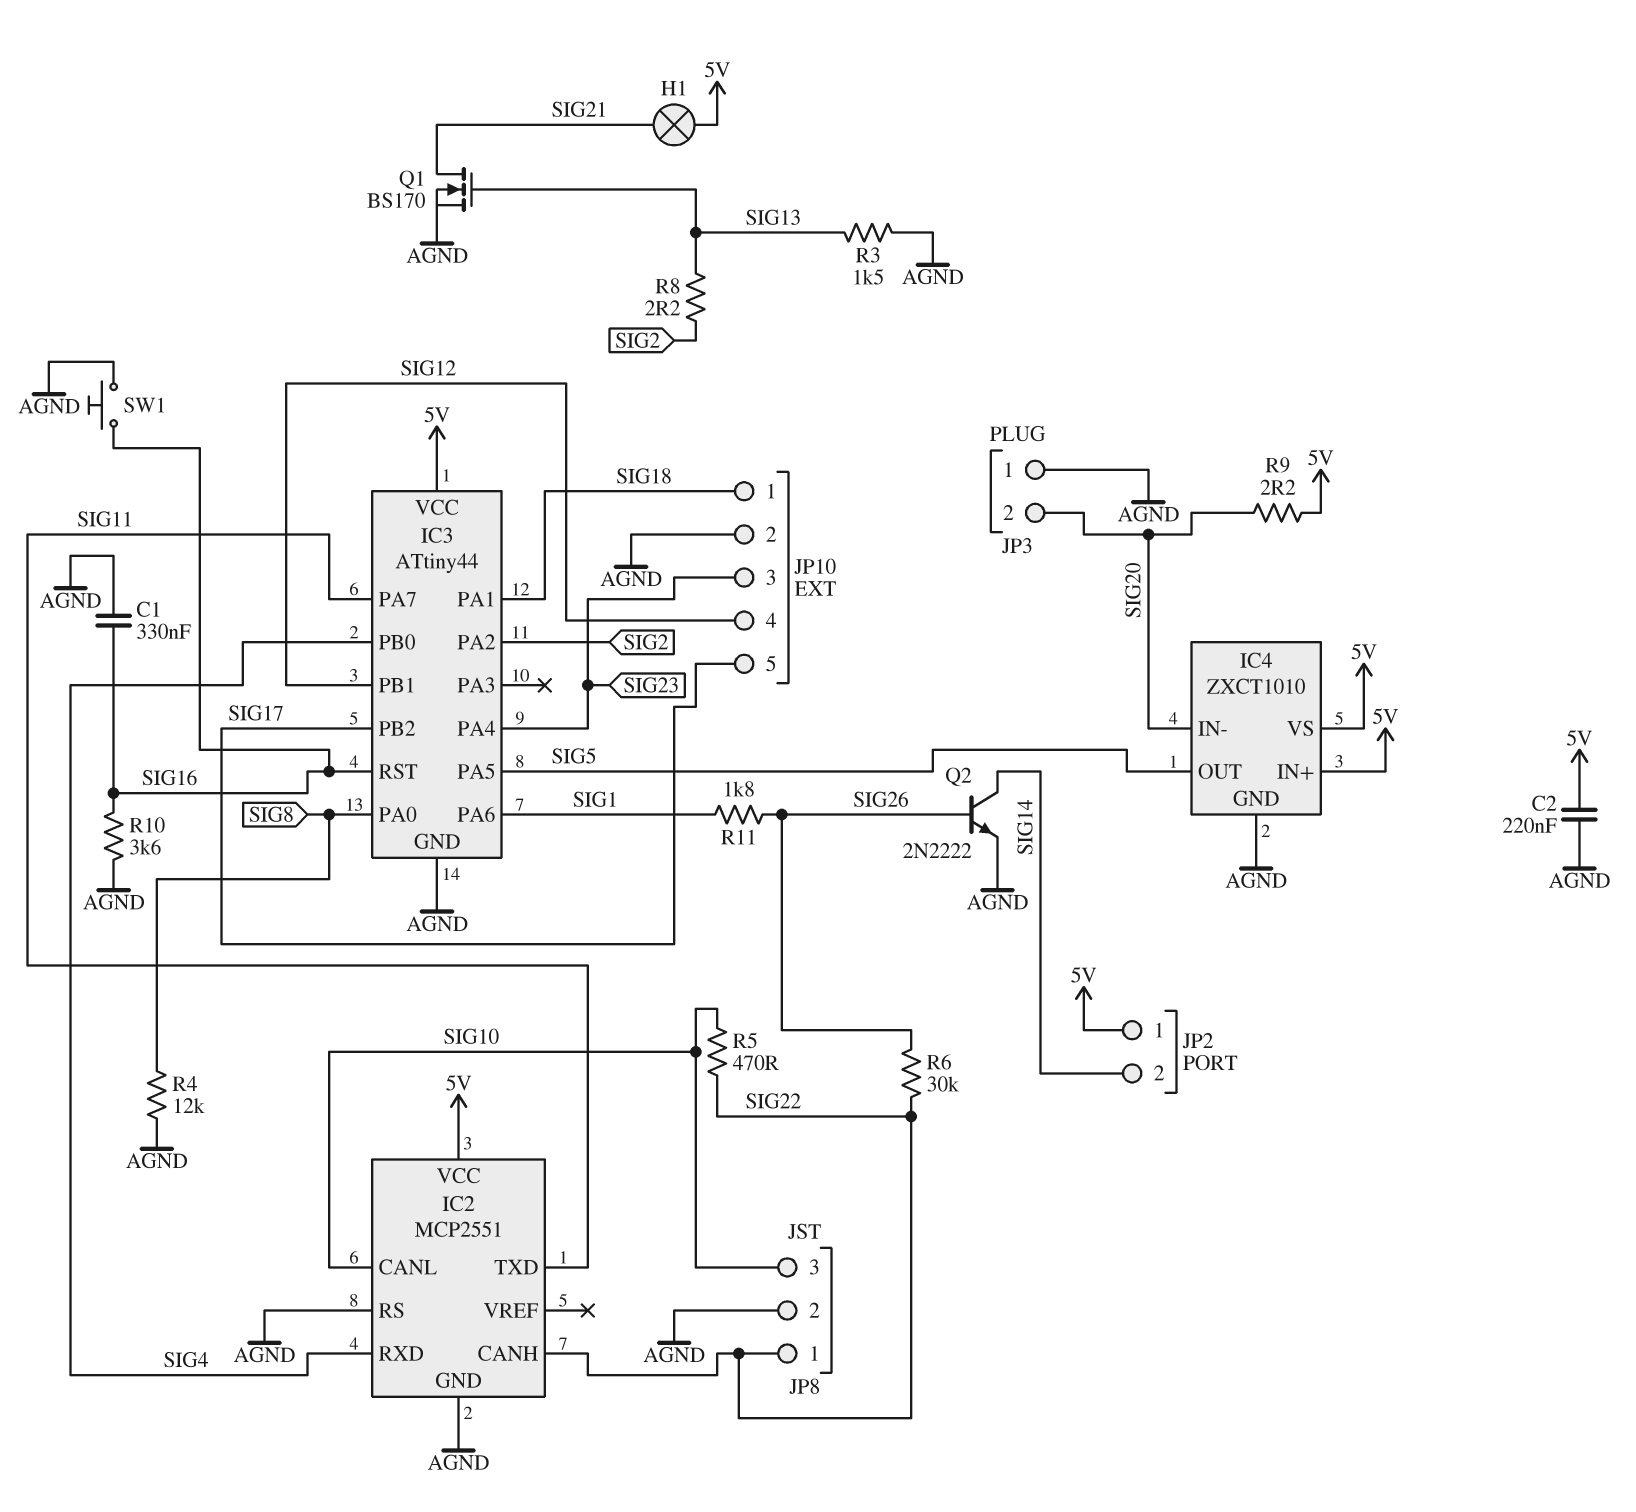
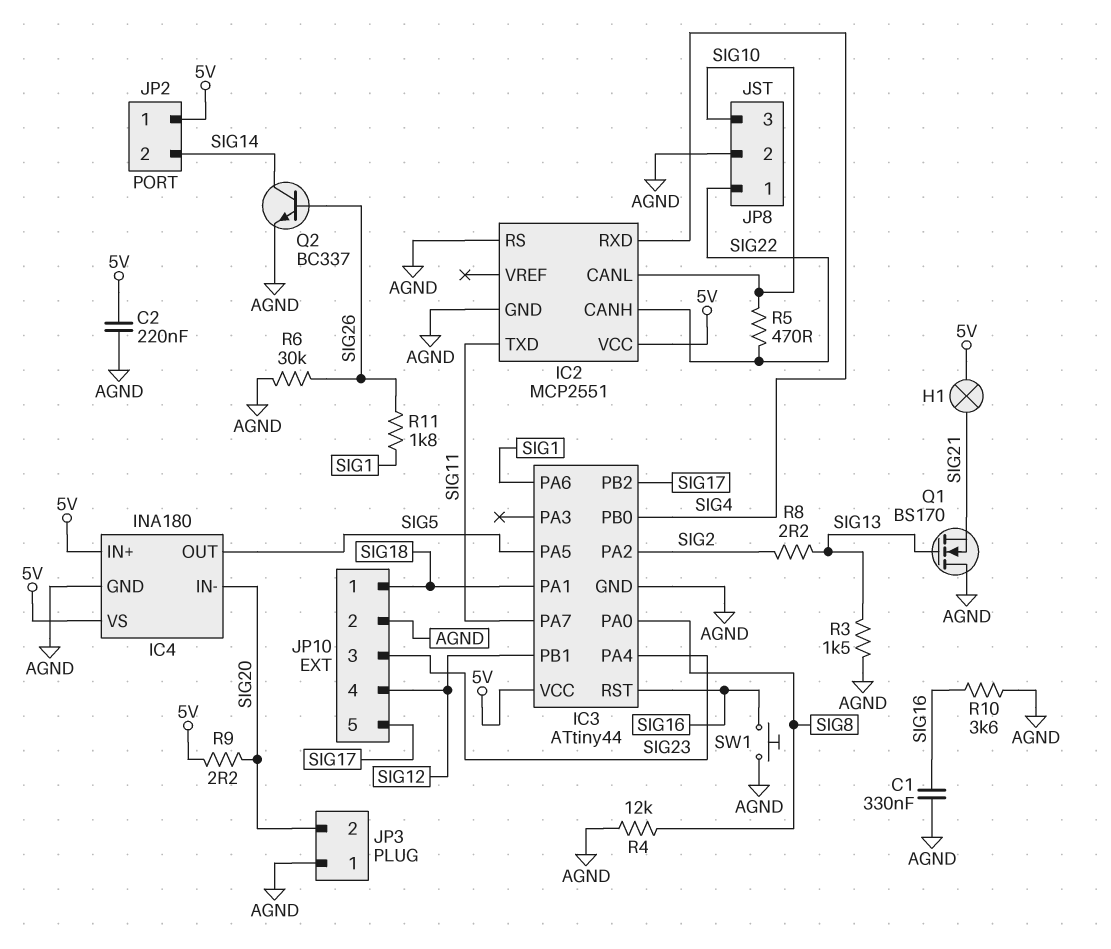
IC4: ZXCT1010 -> INA180
Q1: NMOS BS170 (G SIG13, D SIG21, S AGND) -> NMOS BS170 (G SIG13, D AGND, S SIG21)
Q2: NPN 2N2222 (B SIG26, C SIG14, E AGND) -> NPN BC337 (B SIG26, C SIG14, E AGND)
R6: 30k (SIG22, SIG26) -> 30k (AGND, SIG26)

